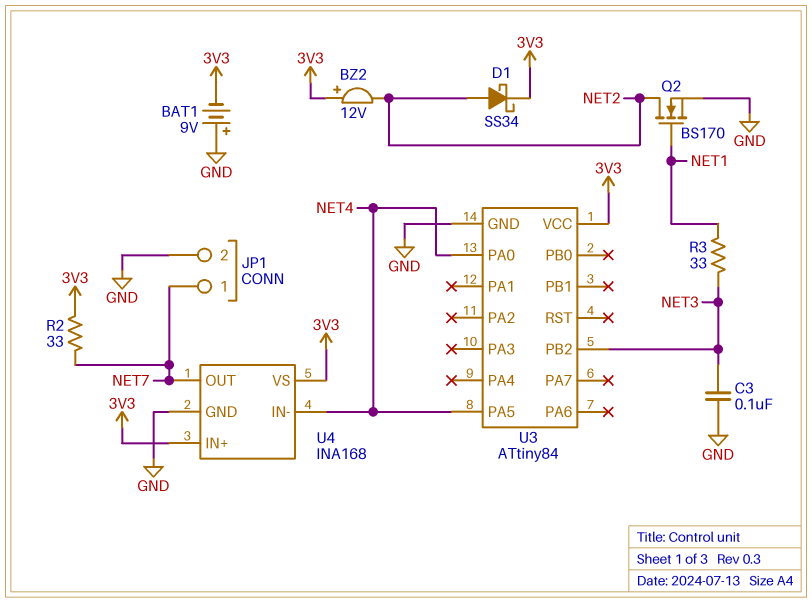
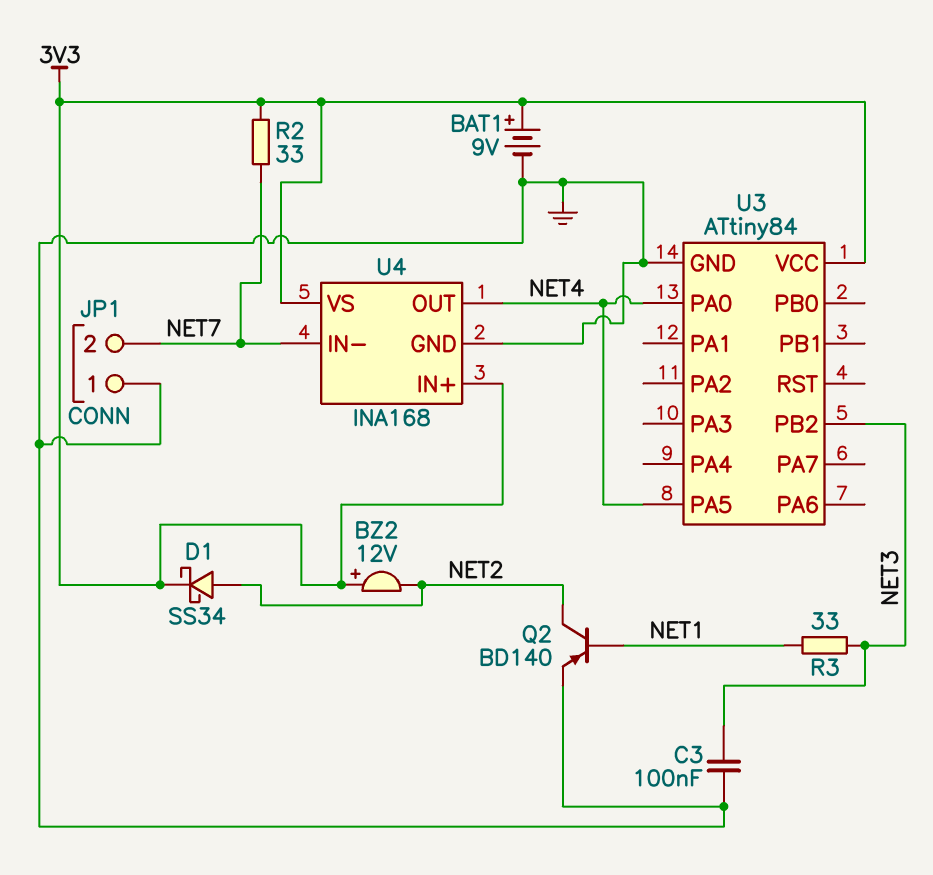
BAT1: 9V (plus GND, minus 3V3) -> 9V (plus 3V3, minus GND)
JP1 pin 1: NET7 -> GND
JP1 pin 2: GND -> NET7
Q2: NMOS BS170 (G NET1, D NET2, S GND) -> PNP BD140 (B NET1, C NET2, E GND)
U4 pin IN-: NET4 -> NET7
U4 pin OUT: NET7 -> NET4

